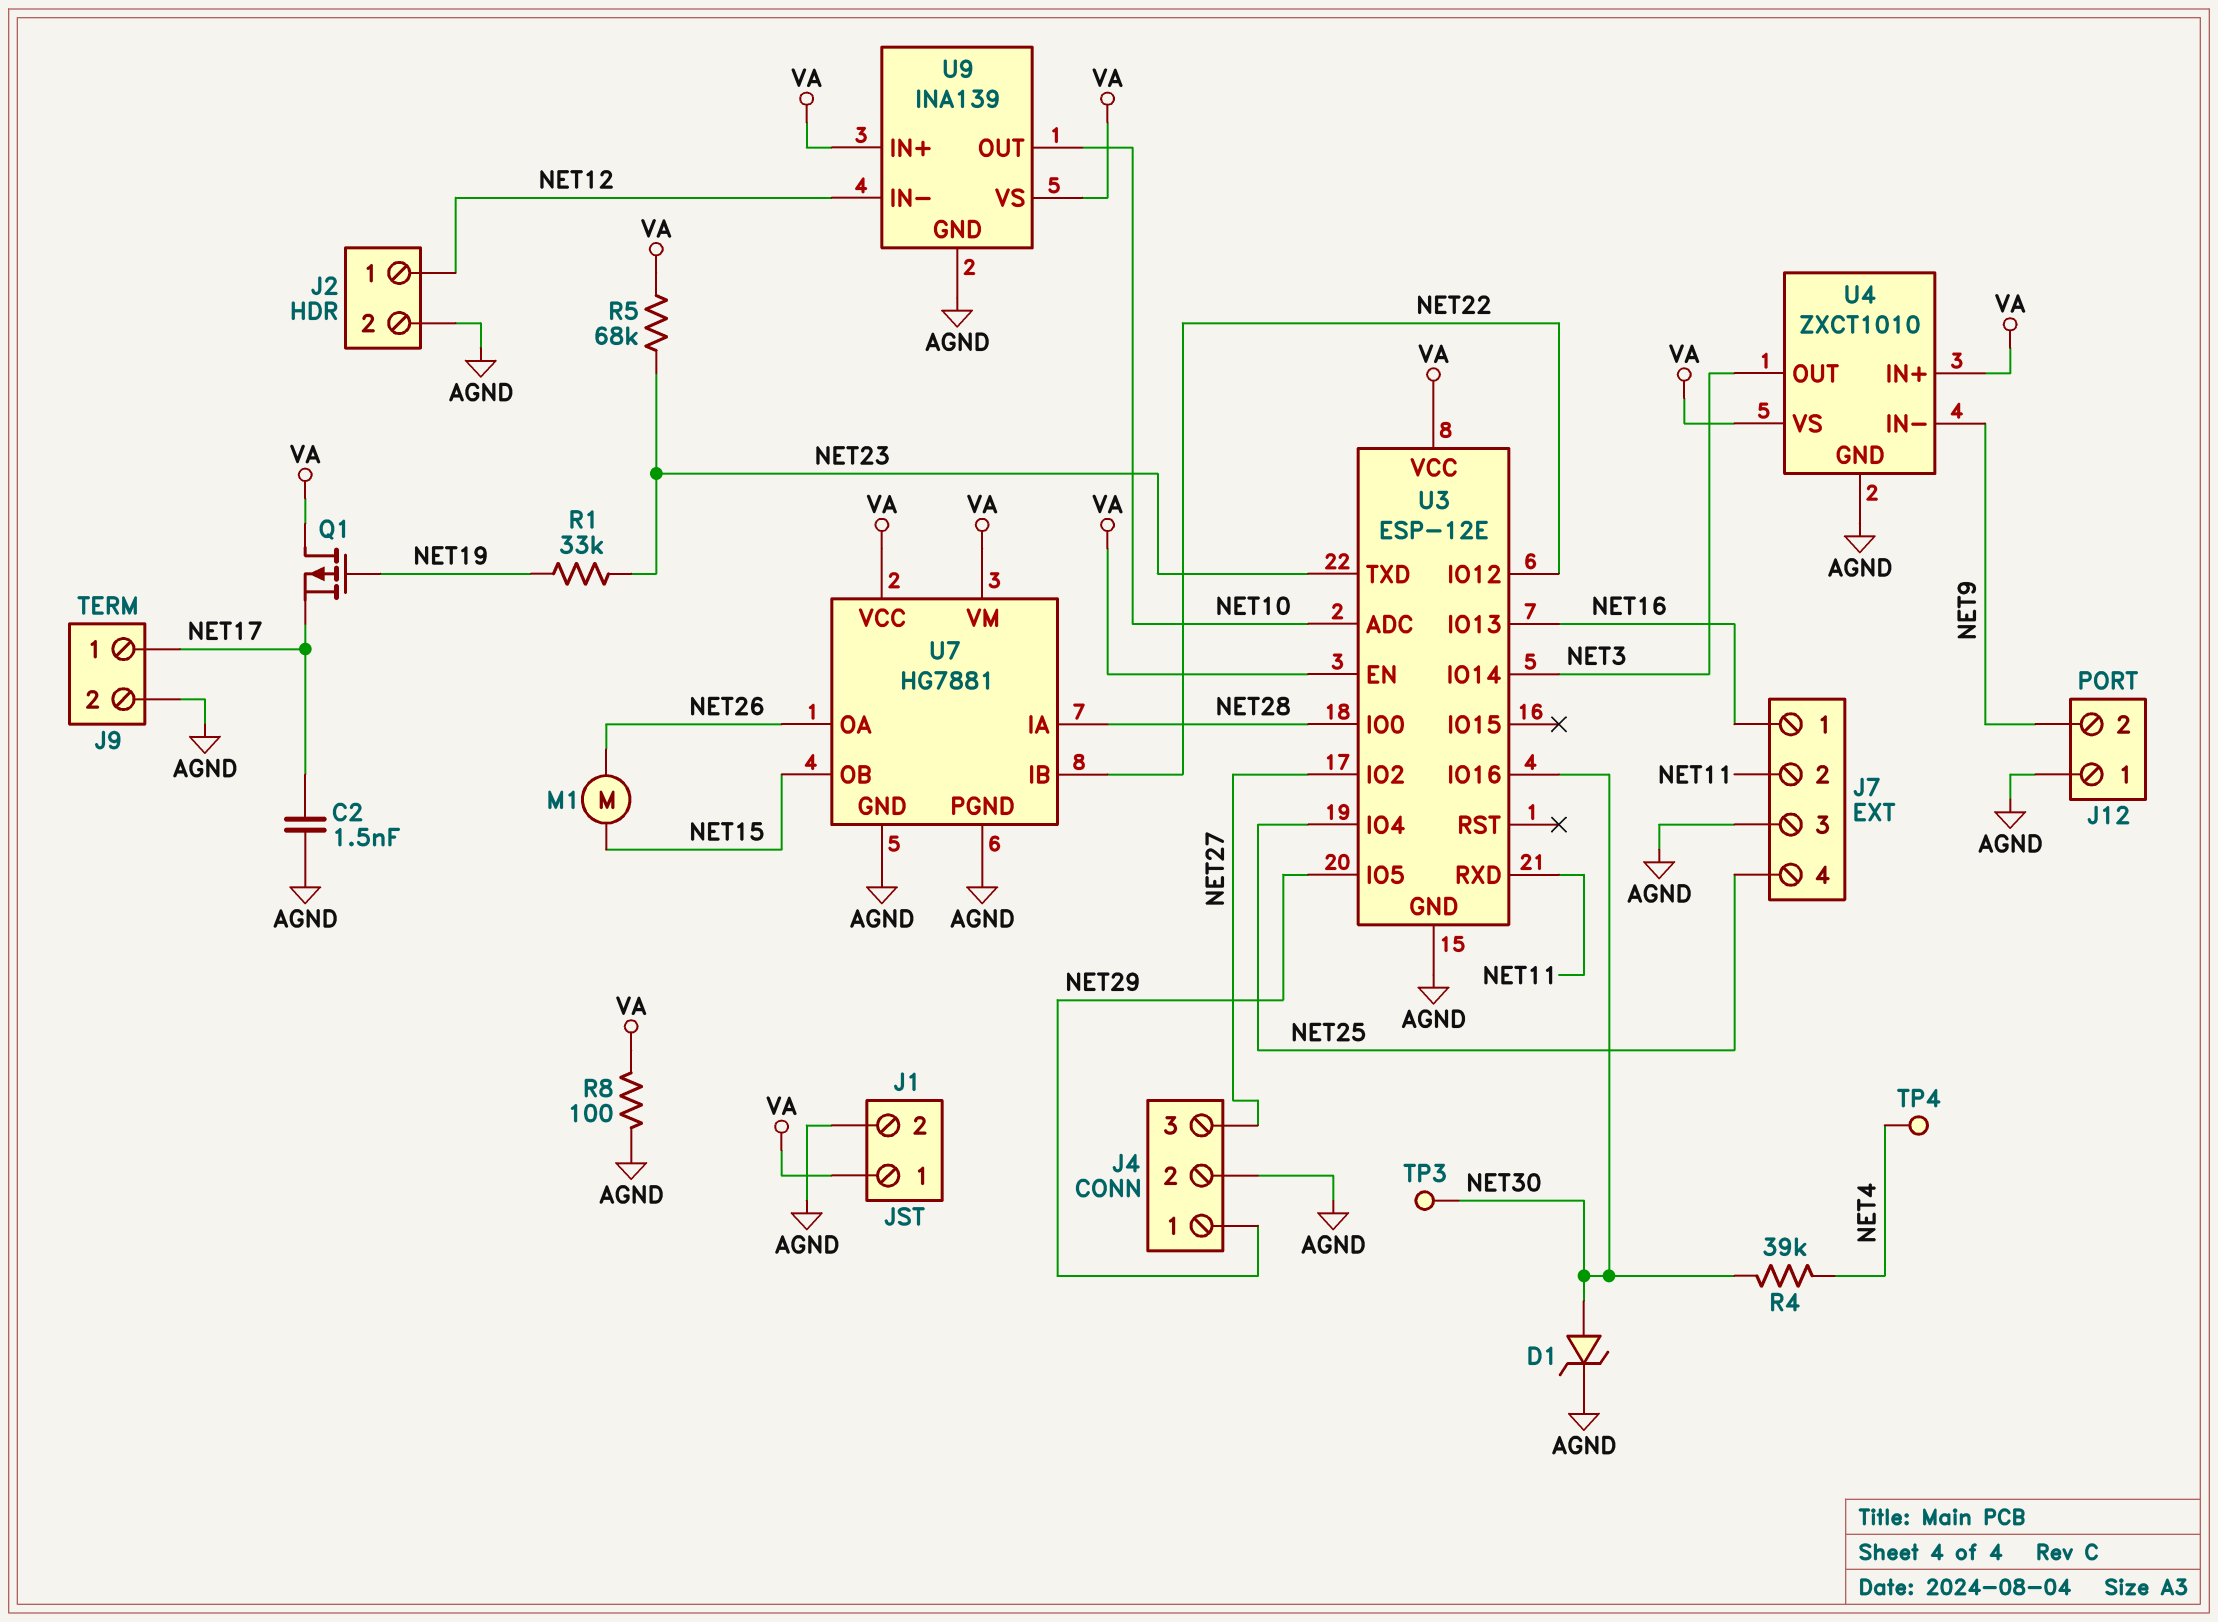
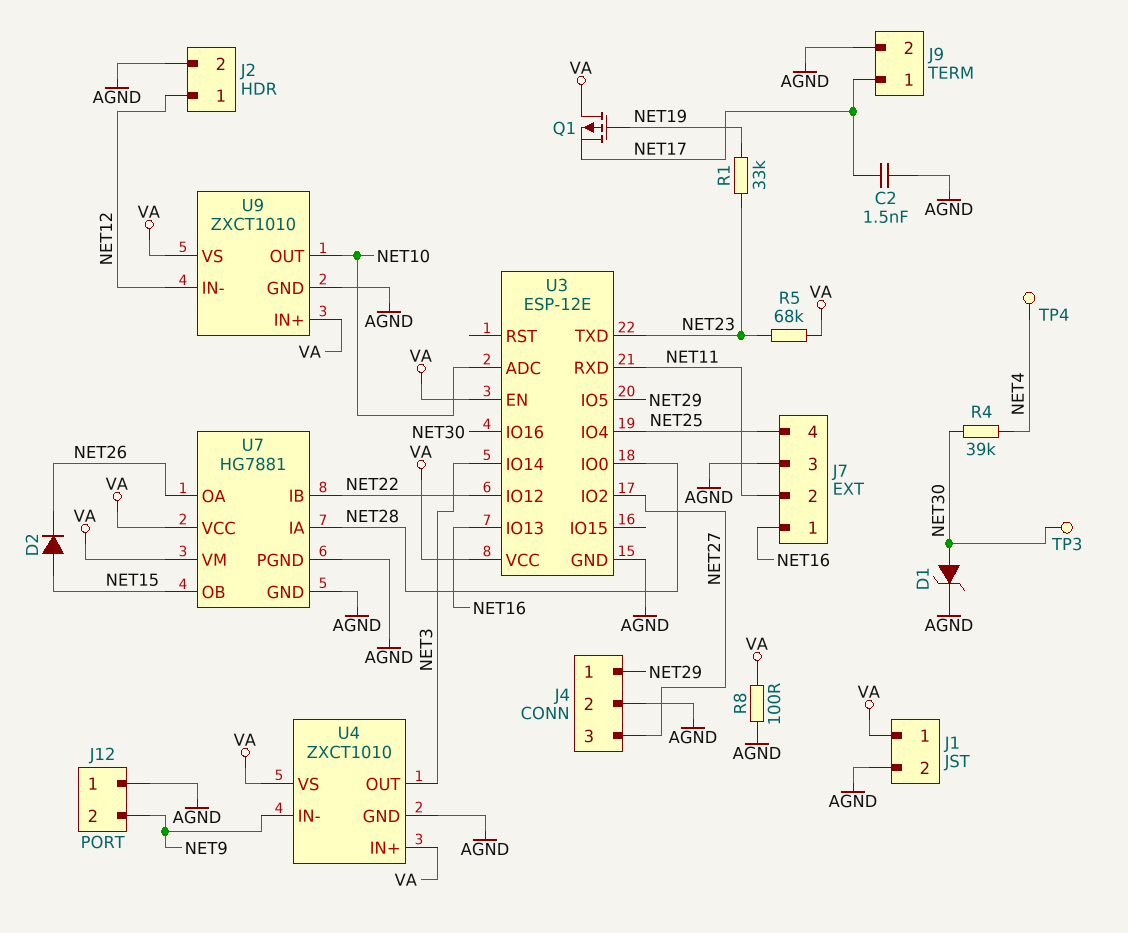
D2: none -> diode (A NET15, K NET26)
M1: motor (NET15, NET26) -> none
U9: INA139 -> ZXCT1010

